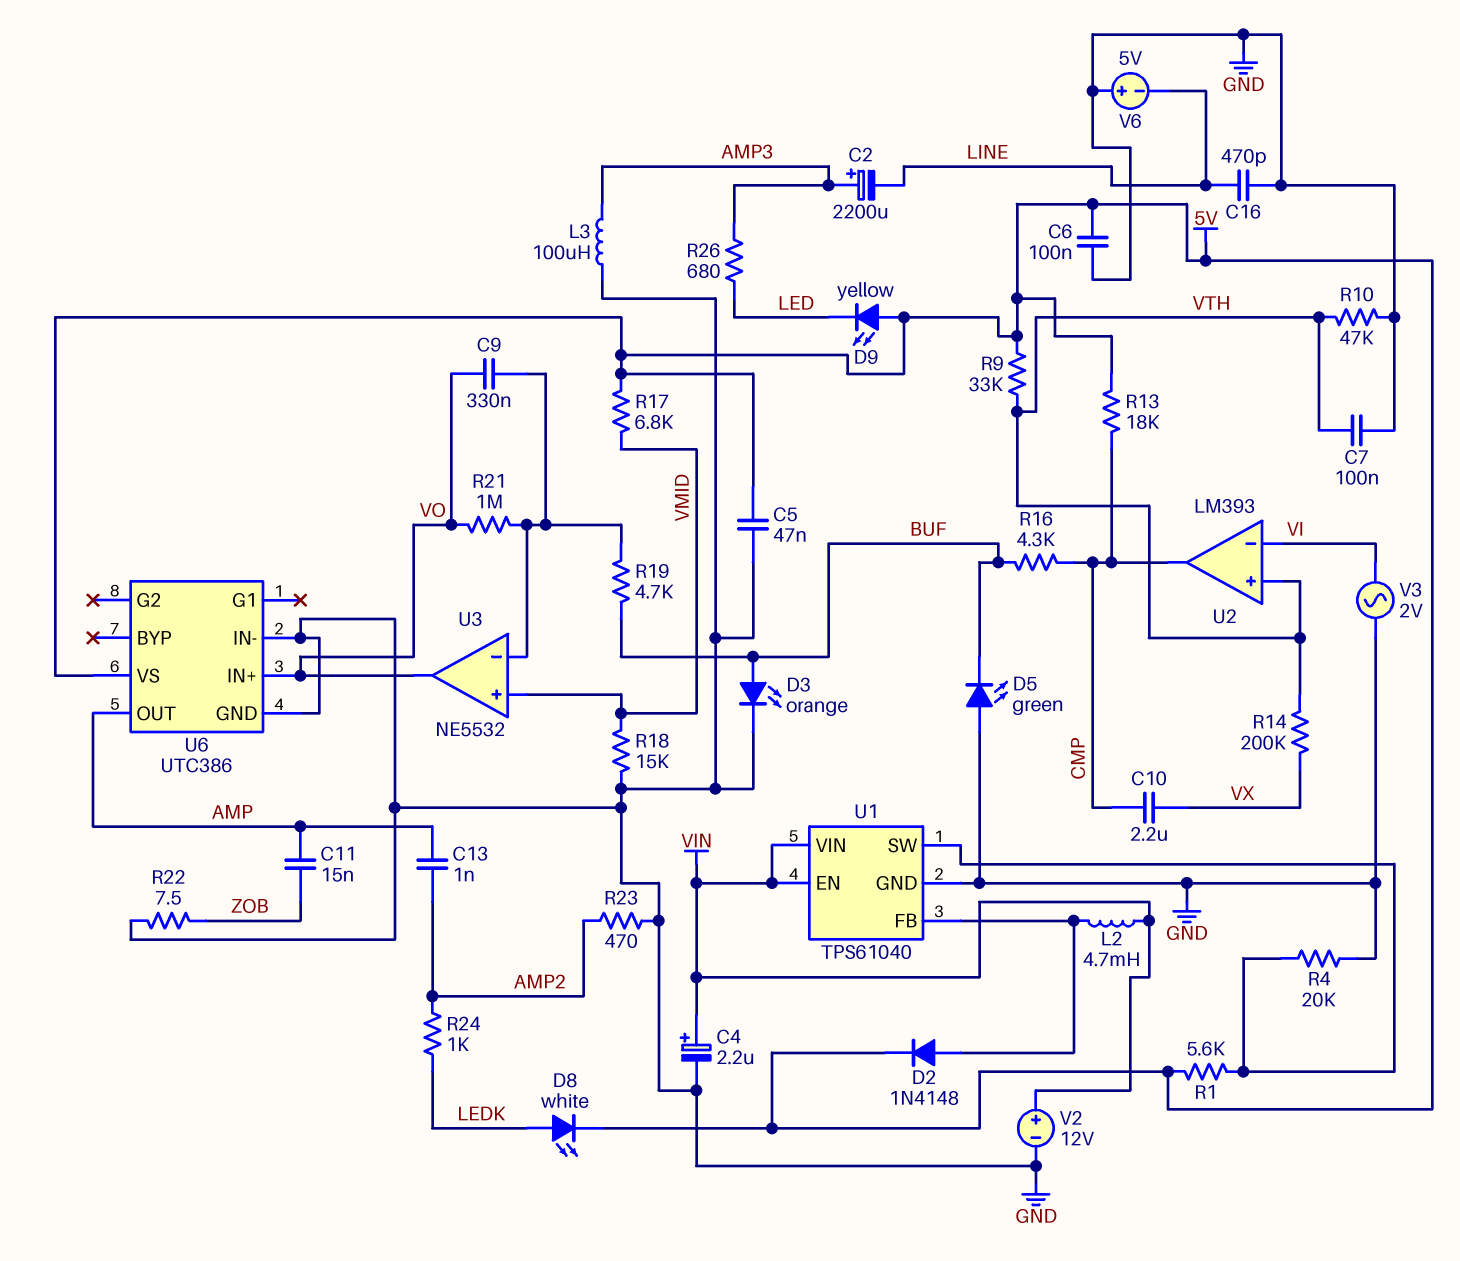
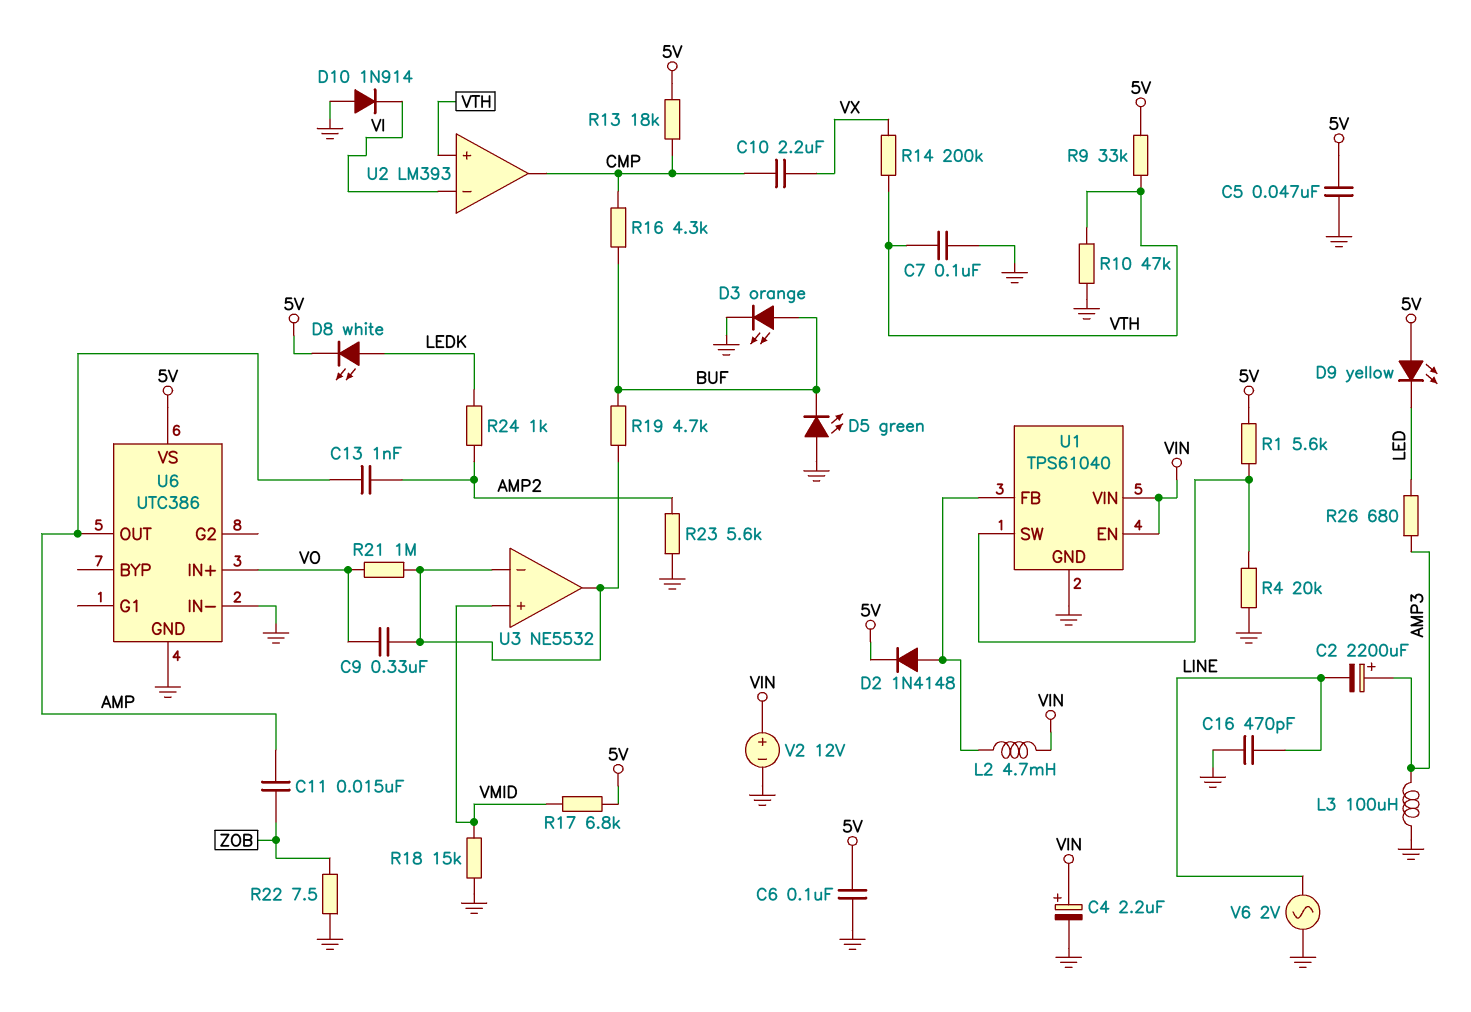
D10: none -> diode 1N914 (A GND, K VI)
R23: 470 (AMP2, GND) -> 5.6k (AMP2, GND)
U3 pin out: VO -> U3/in-
V3: AC 2V (GND, VI) -> none
V6: 5V (plus GND, minus LINE) -> AC 2V (GND, LINE)

